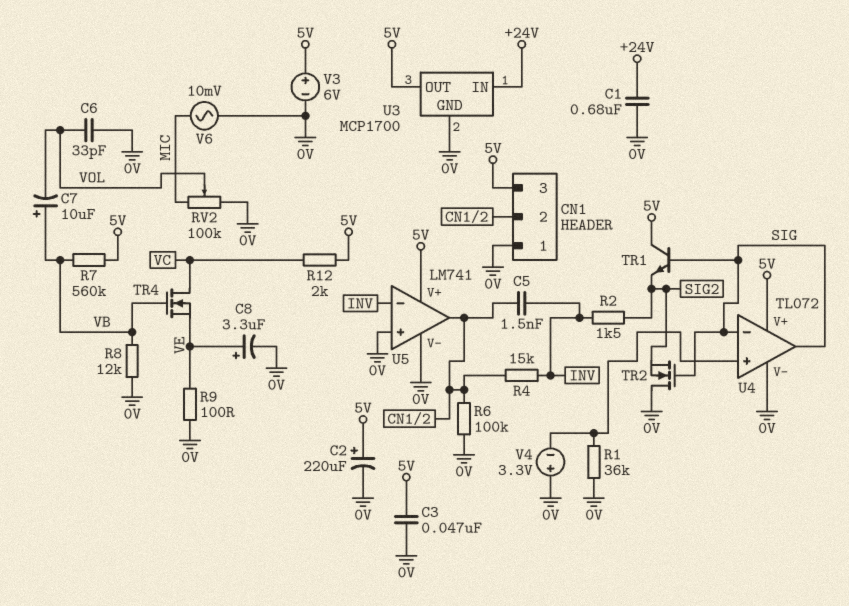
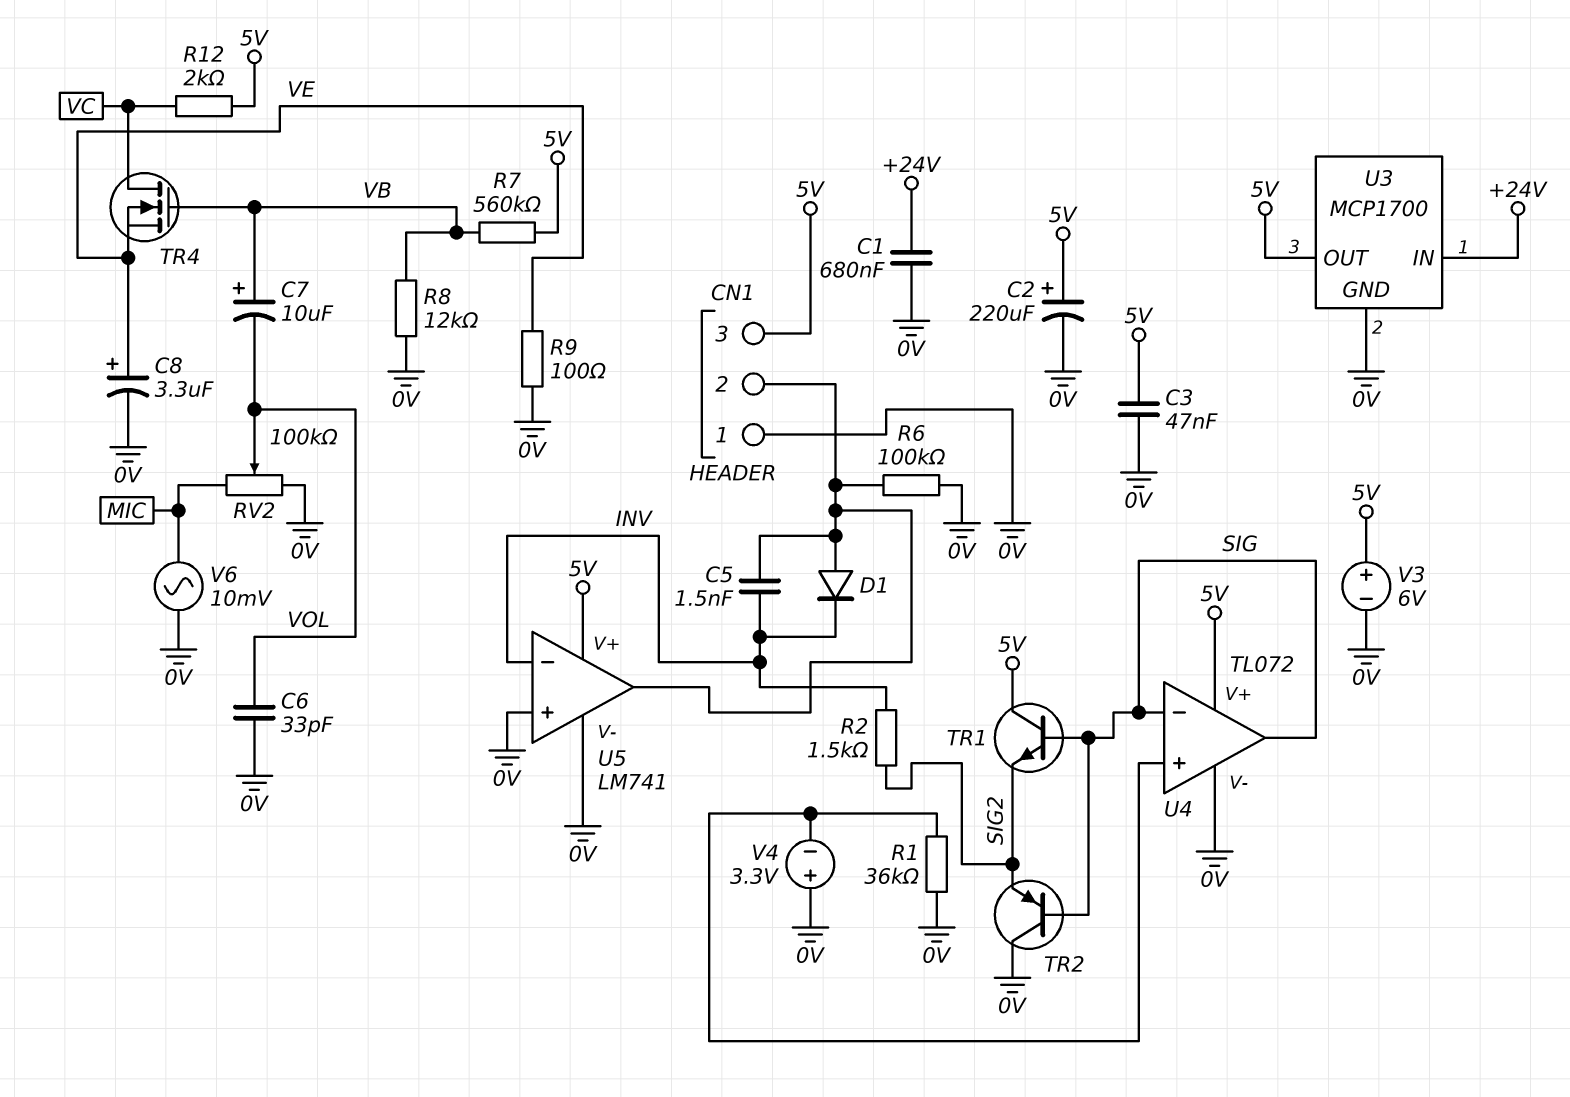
D1: none -> diode (A CN1/2, K INV)
R4: 15k (CN1/2, INV) -> none
TR2: NMOS (G SIG, D 0V, S SIG2) -> PNP (B SIG, C 0V, E SIG2)

